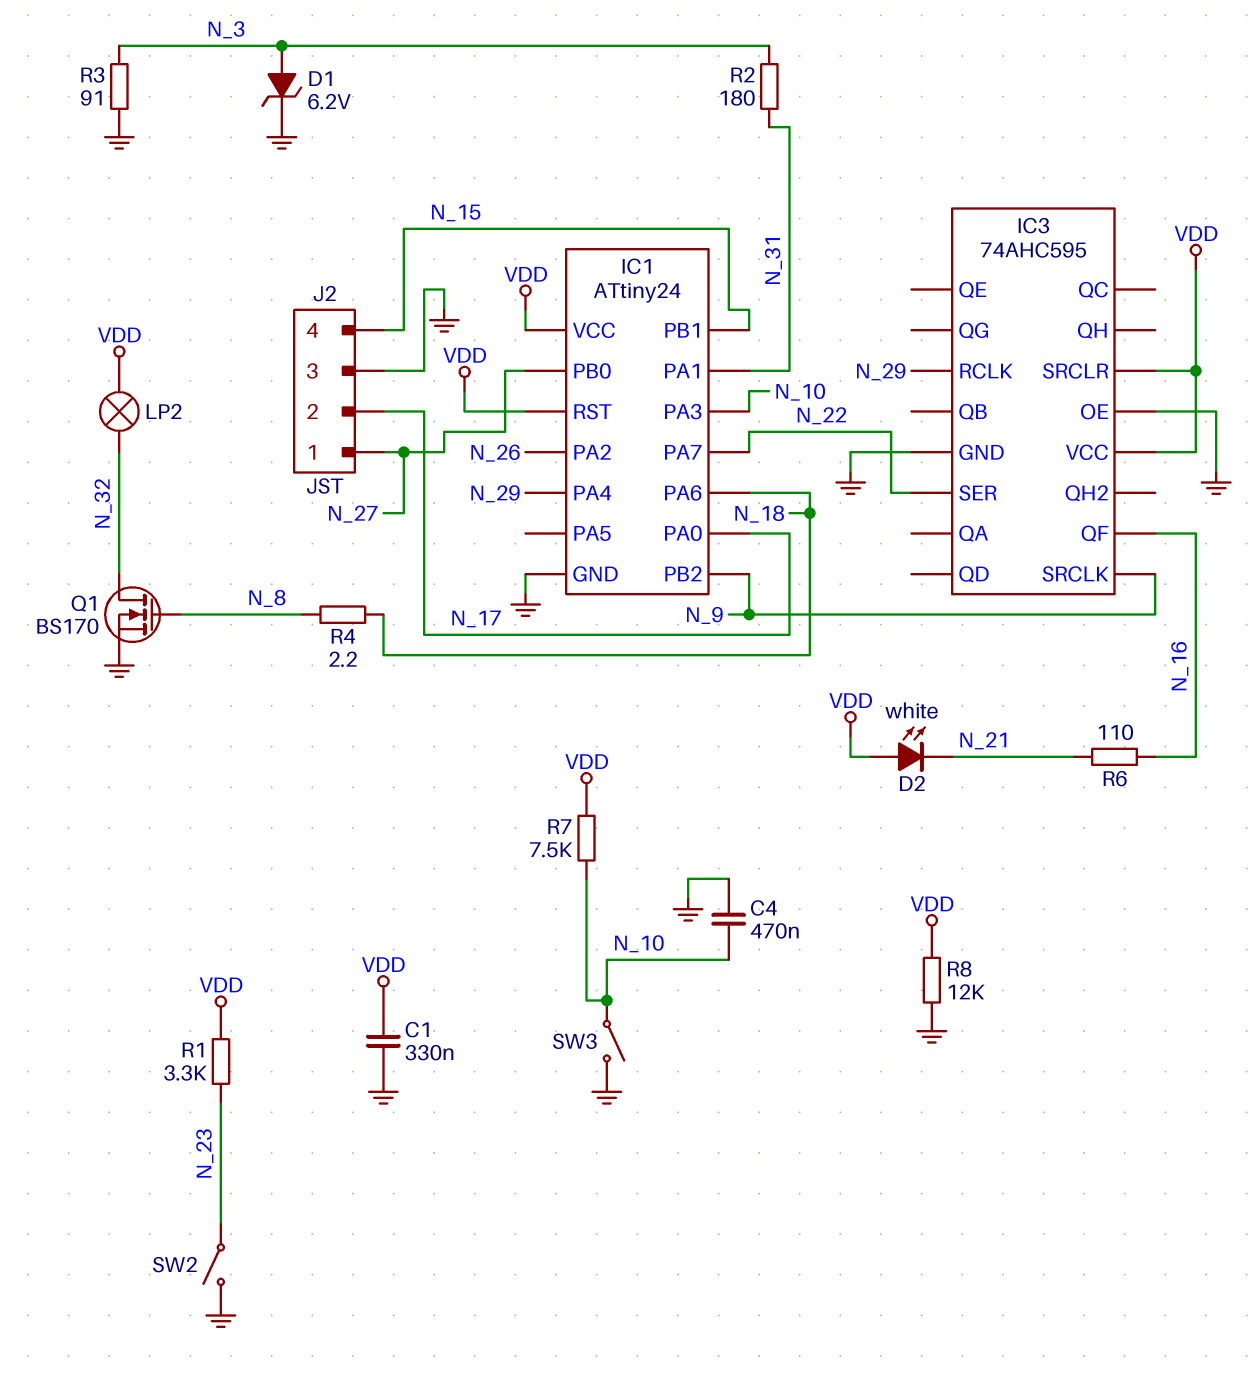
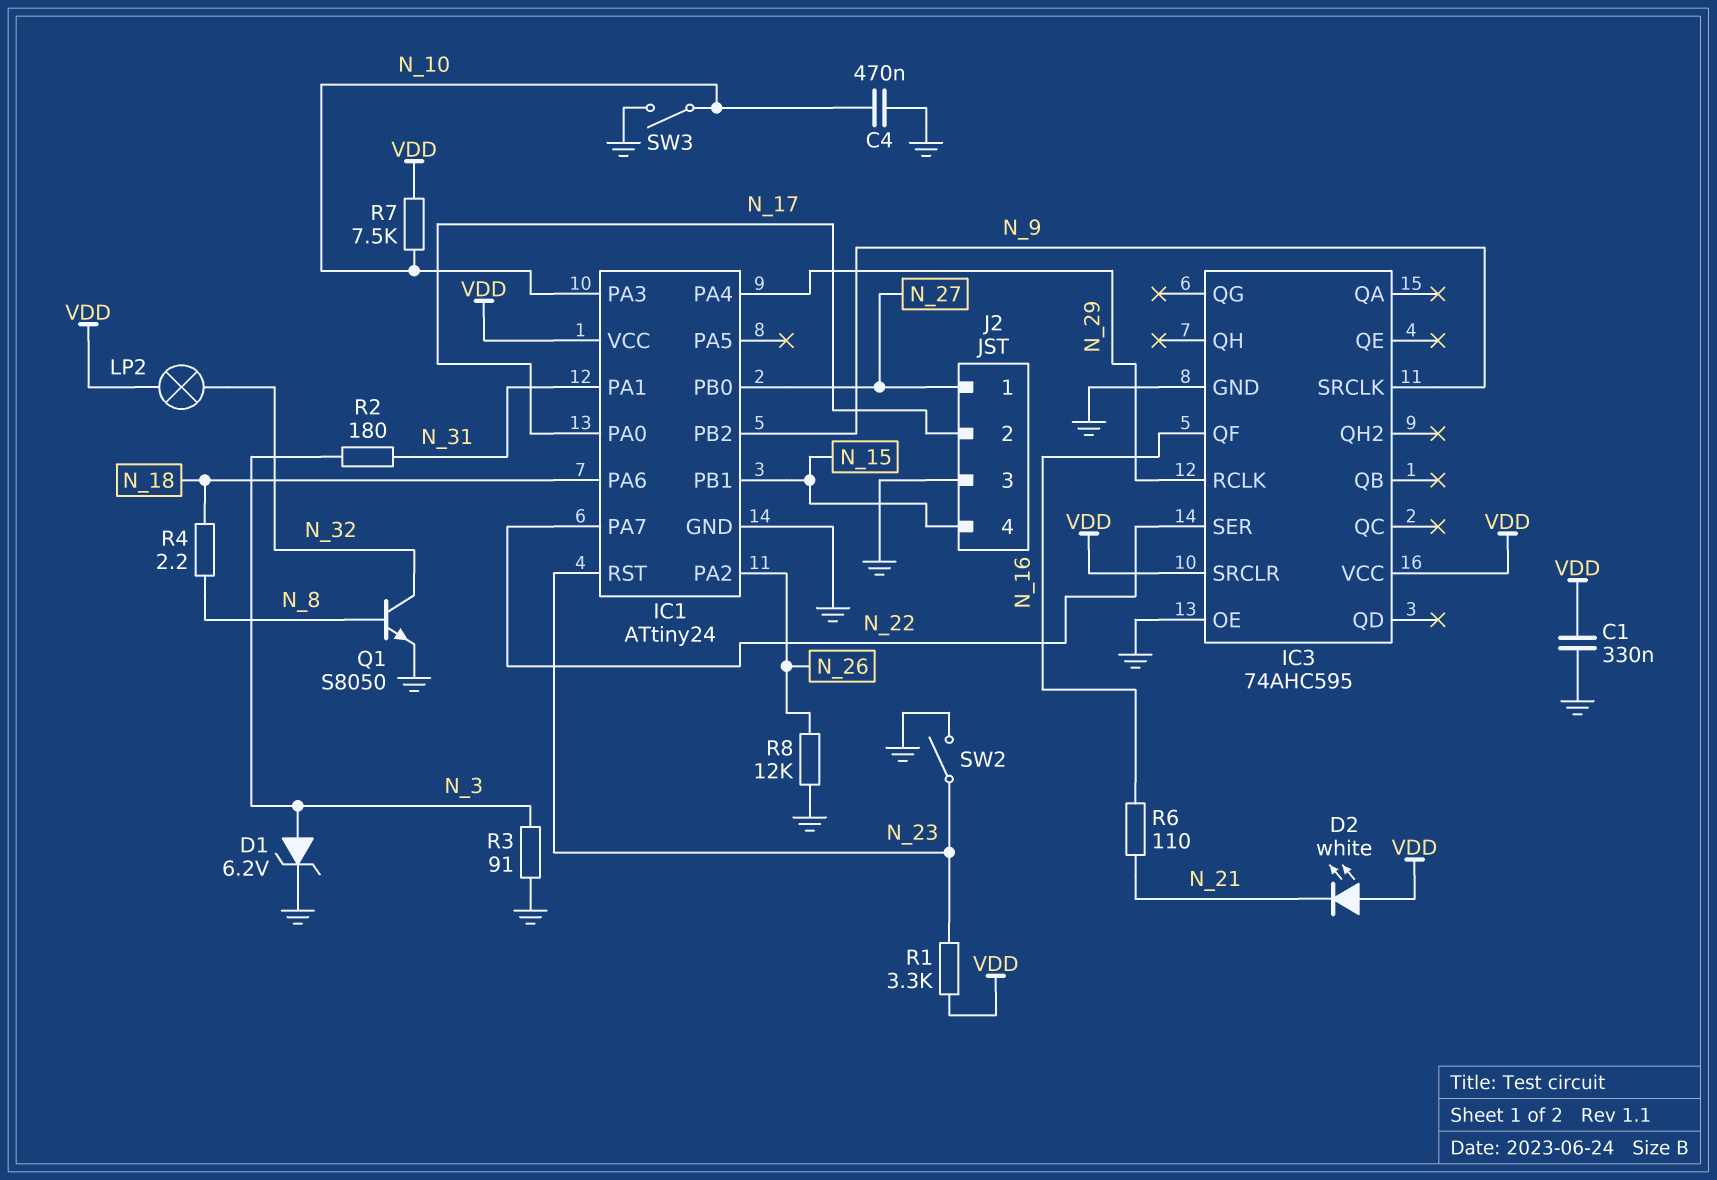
IC1 pin RST: VDD -> N_23
Q1: NMOS BS170 (G N_8, D N_32, S GND) -> NPN S8050 (B N_8, C N_32, E GND)
R8: 12k (GND, VDD) -> 12k (GND, N_26)

